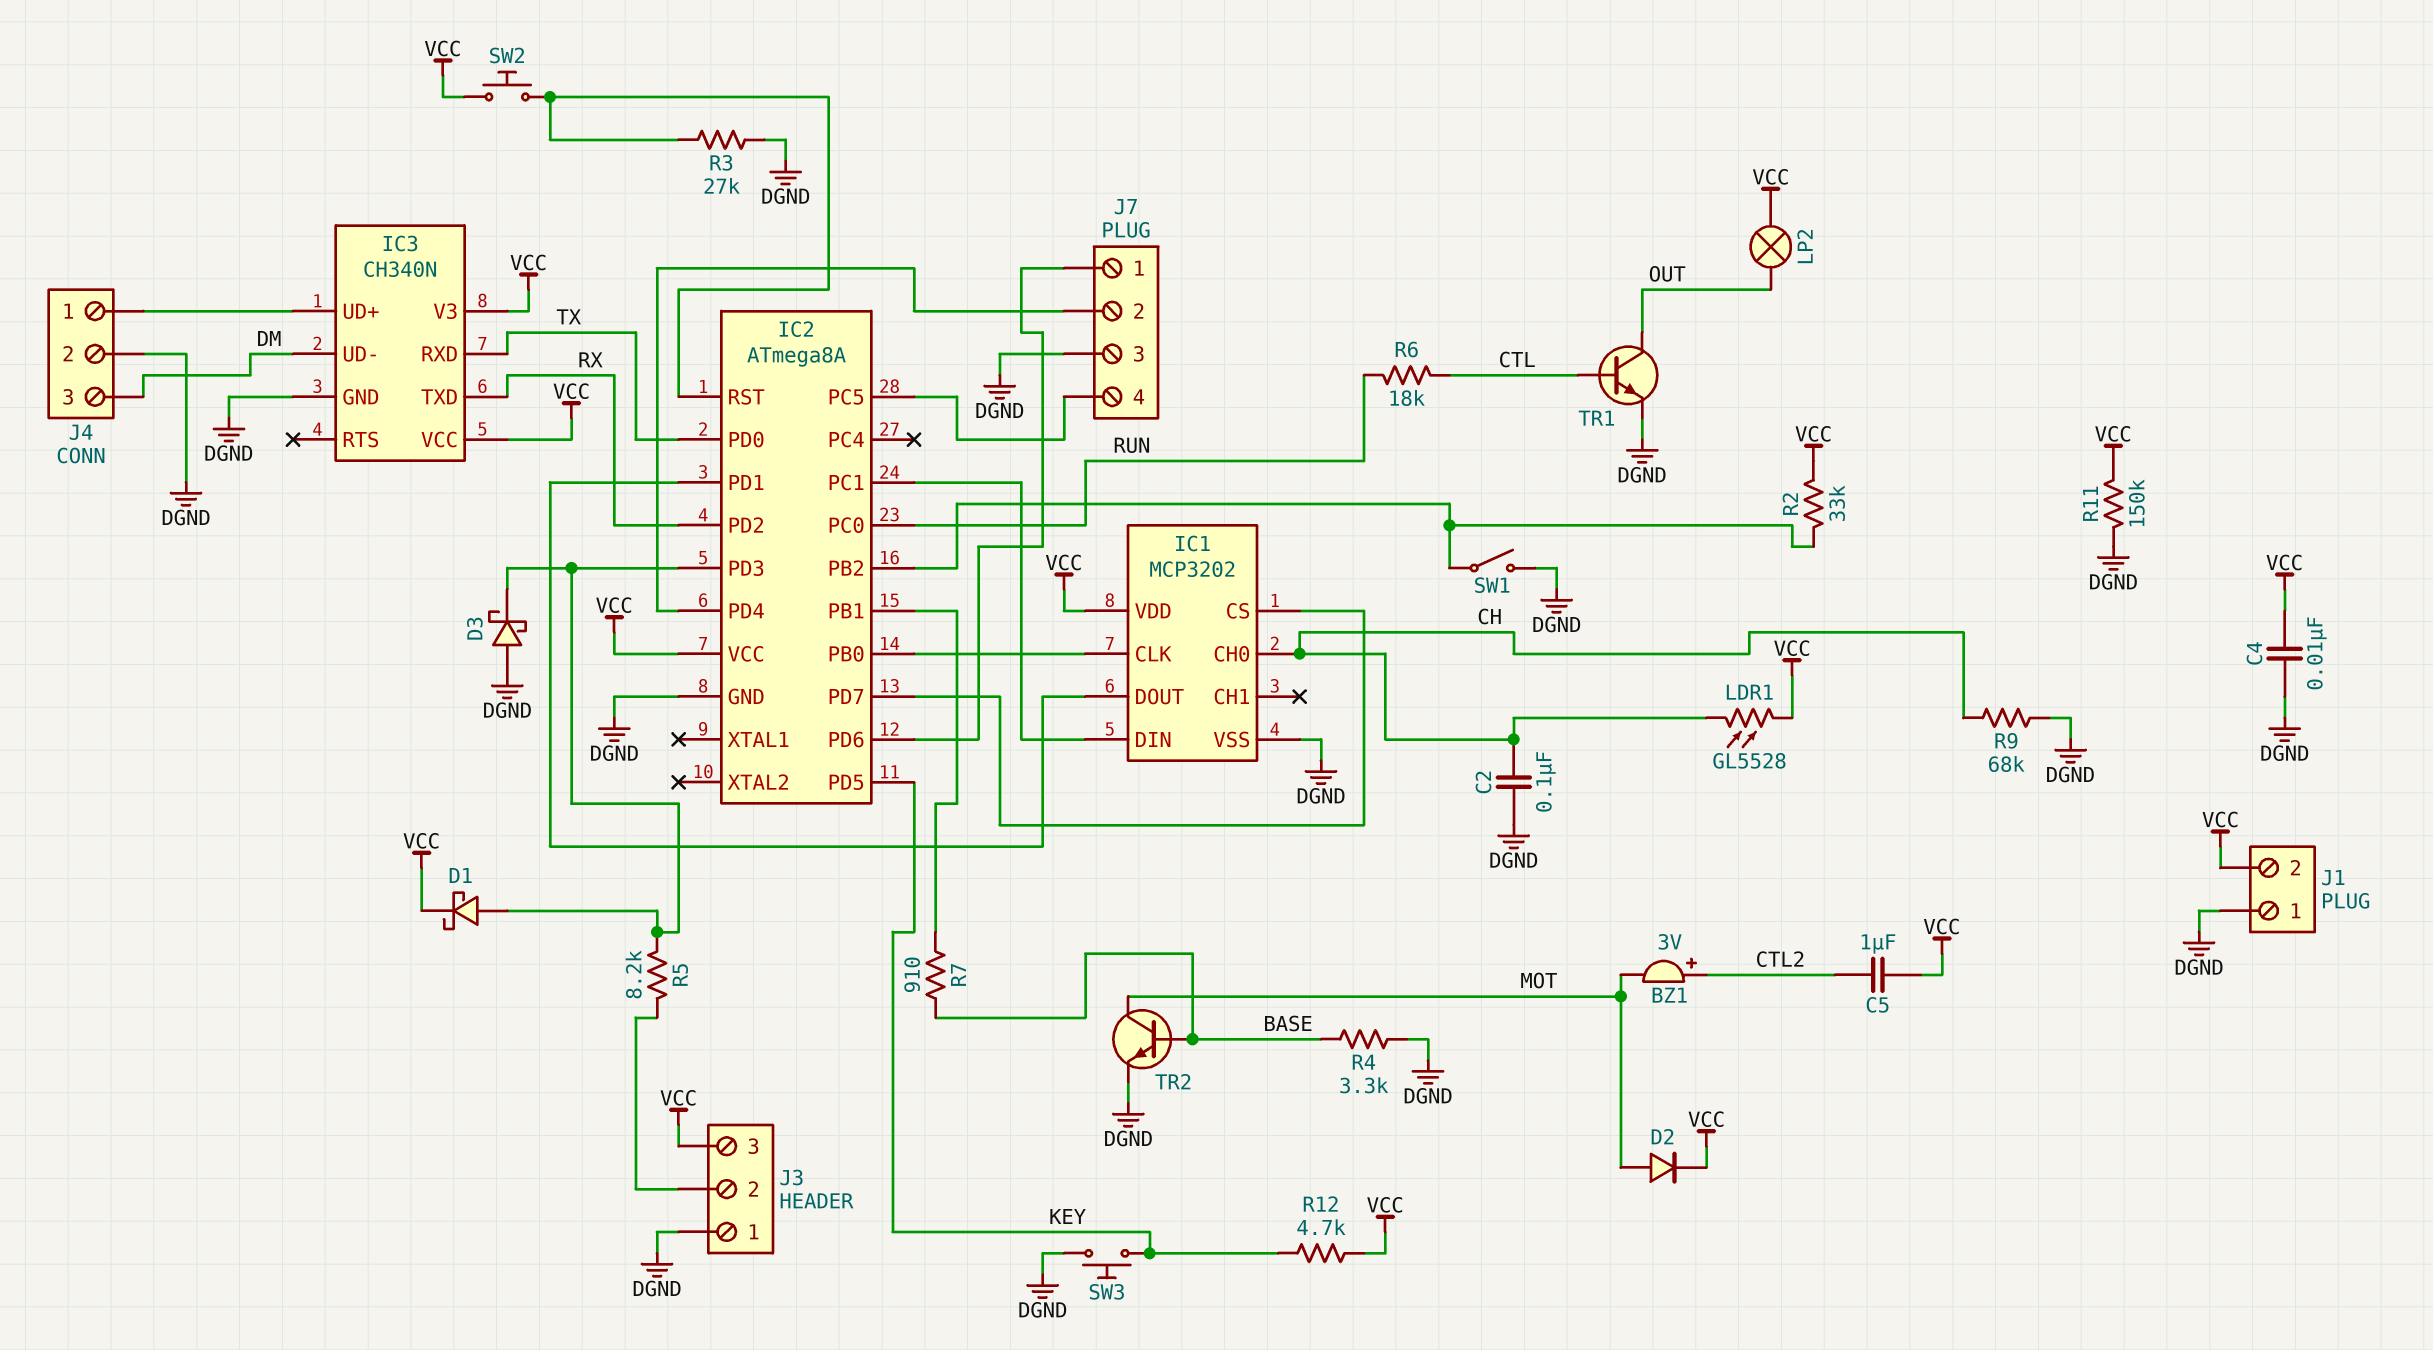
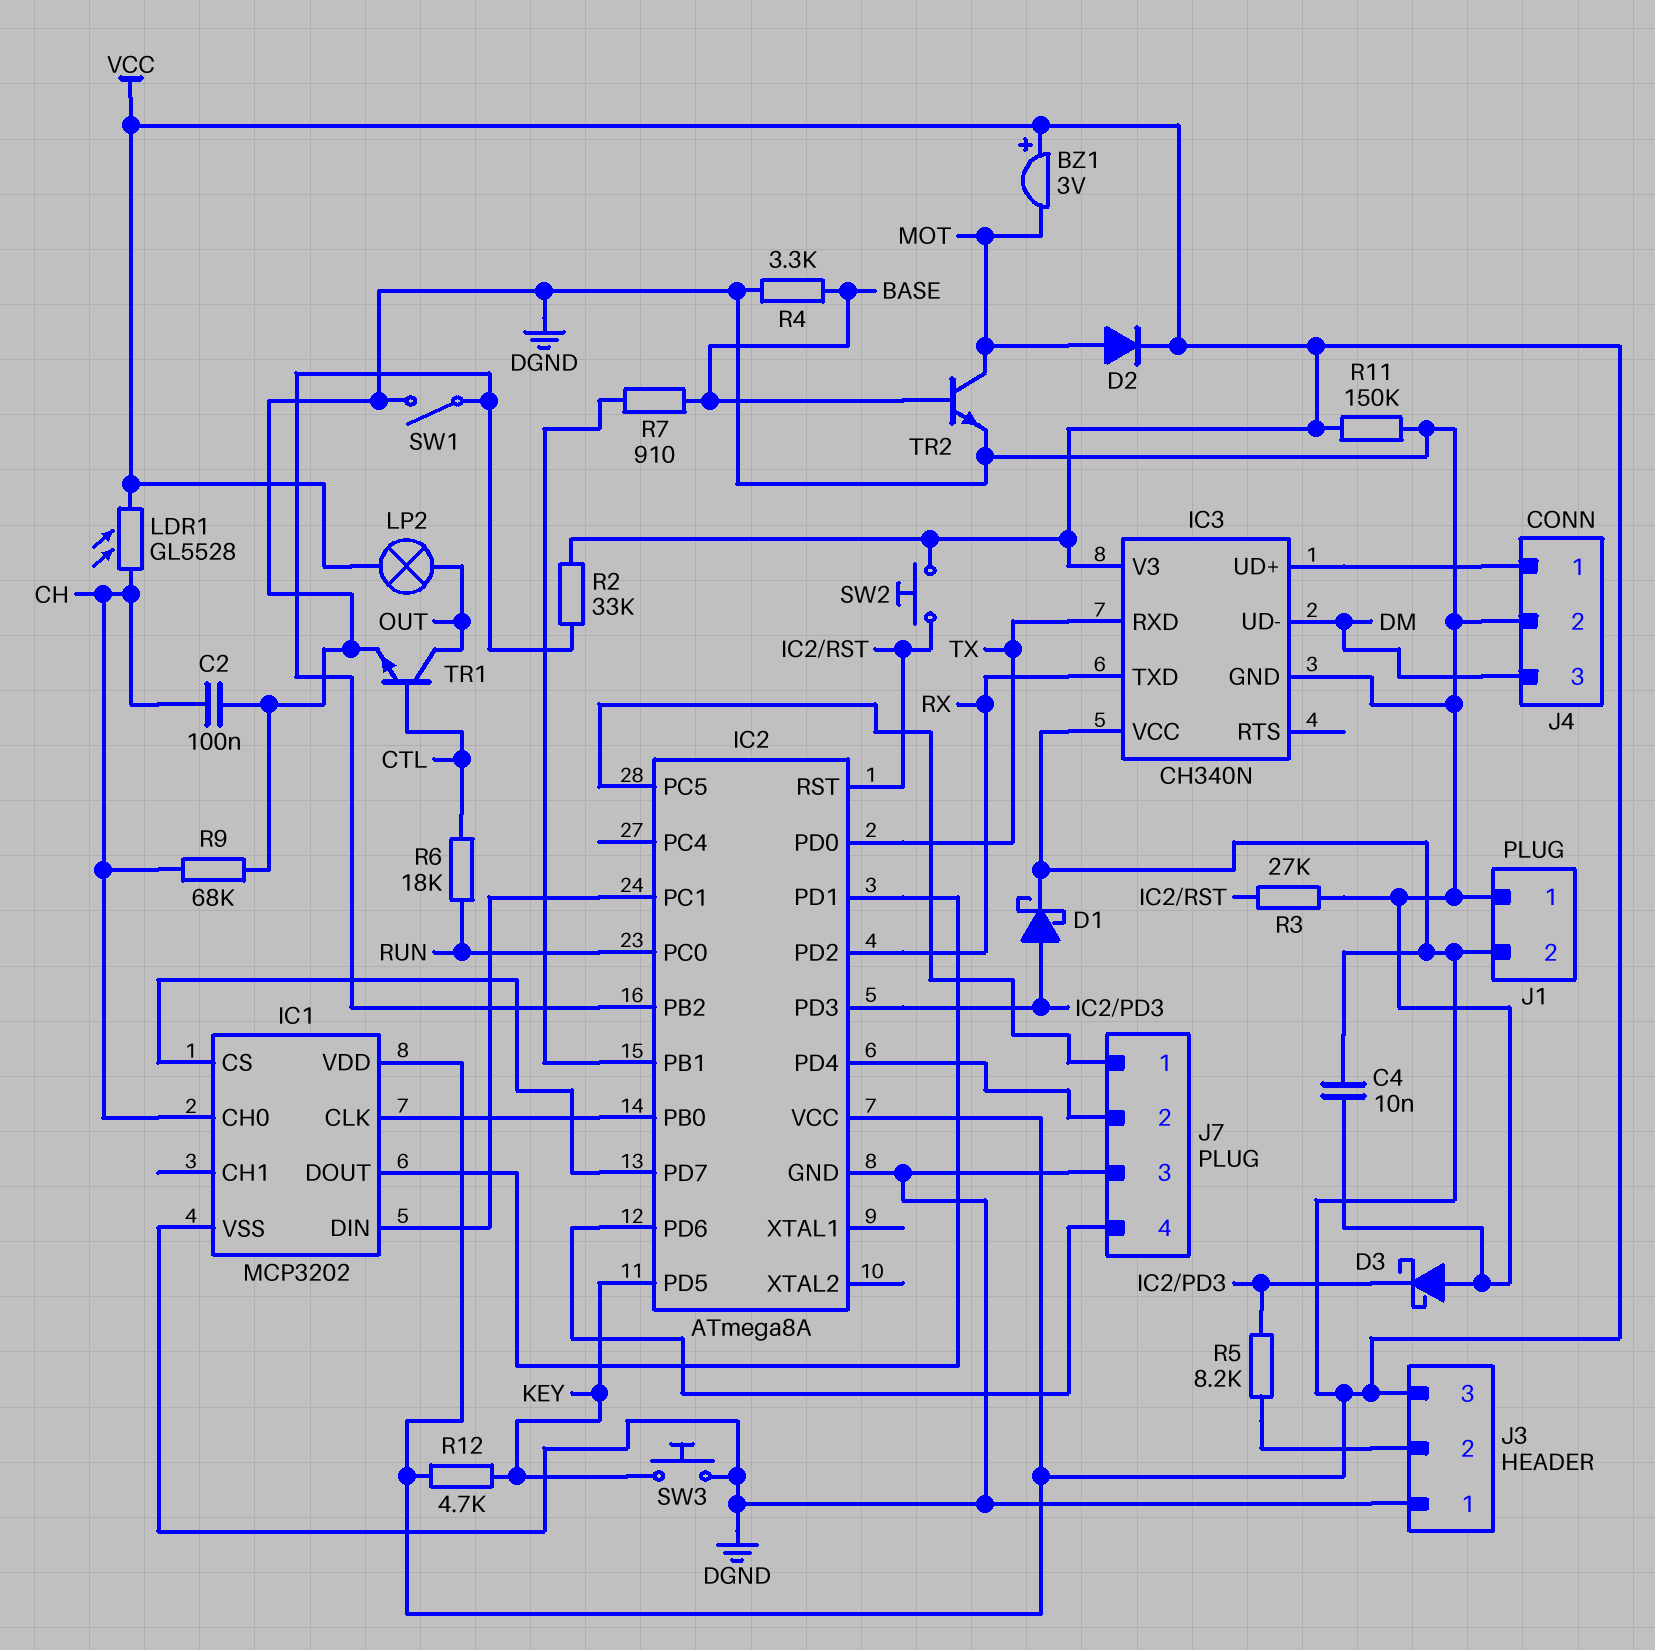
BZ1: buzzer 3V (plus CTL2, minus MOT) -> buzzer 3V (plus VCC, minus MOT)
C5: 1uF (CTL2, VCC) -> none
J7 pin 1: IC2/PD6 -> IC2/PC5
J7 pin 4: IC2/PC5 -> IC2/PD6

